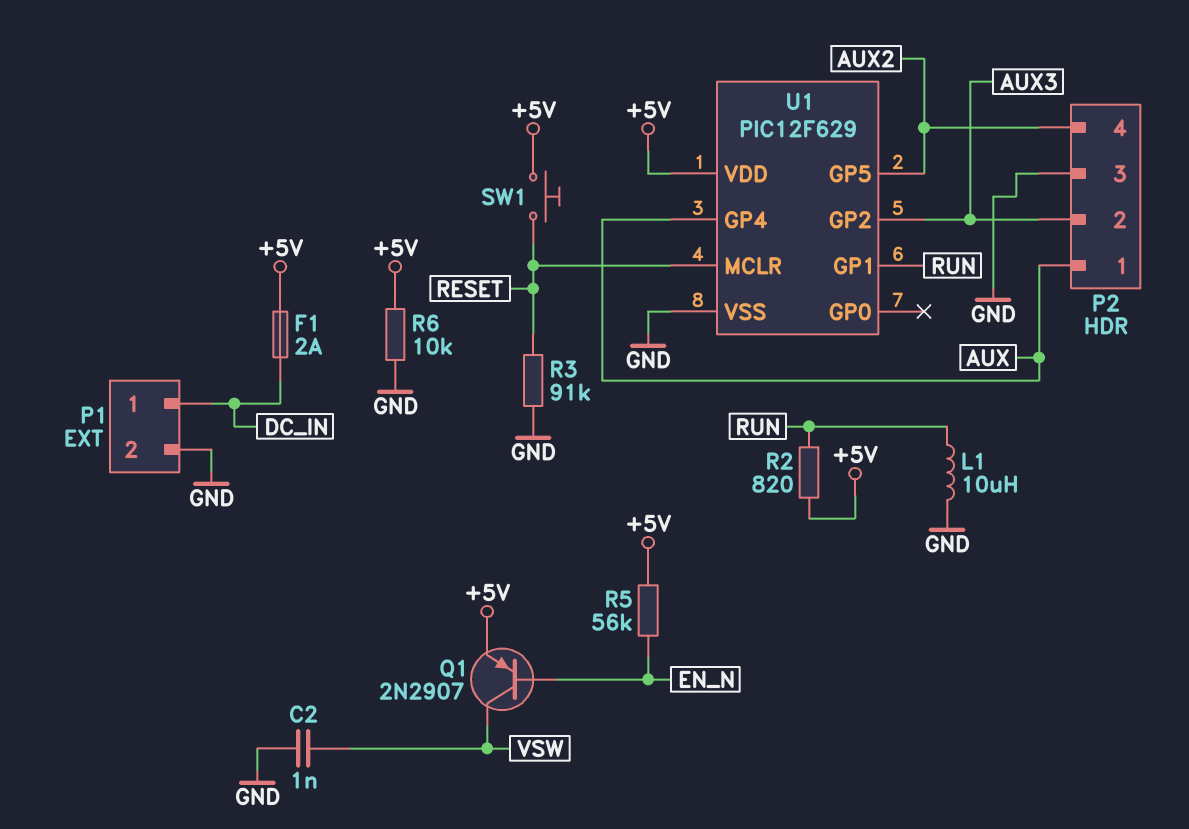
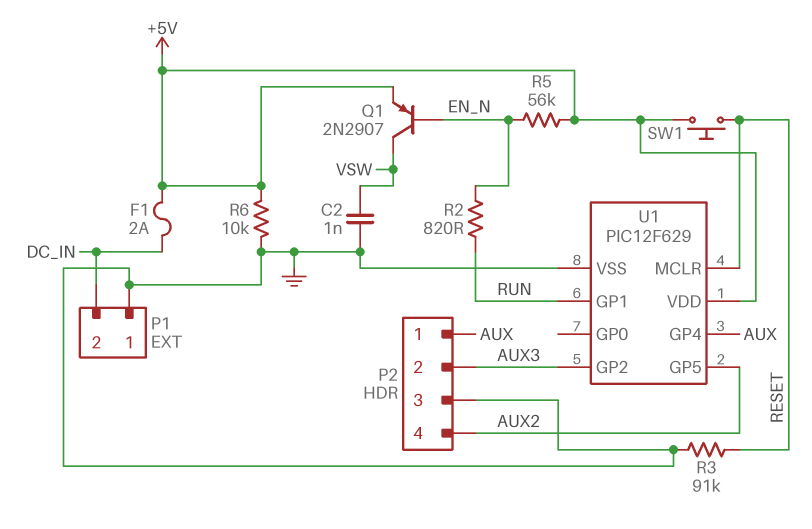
L1: 10uH (GND, RUN) -> none
P1 pin 1: DC_IN -> GND
P1 pin 2: GND -> DC_IN
R2: 820 (+5V, RUN) -> 820 (EN_N, RUN)

